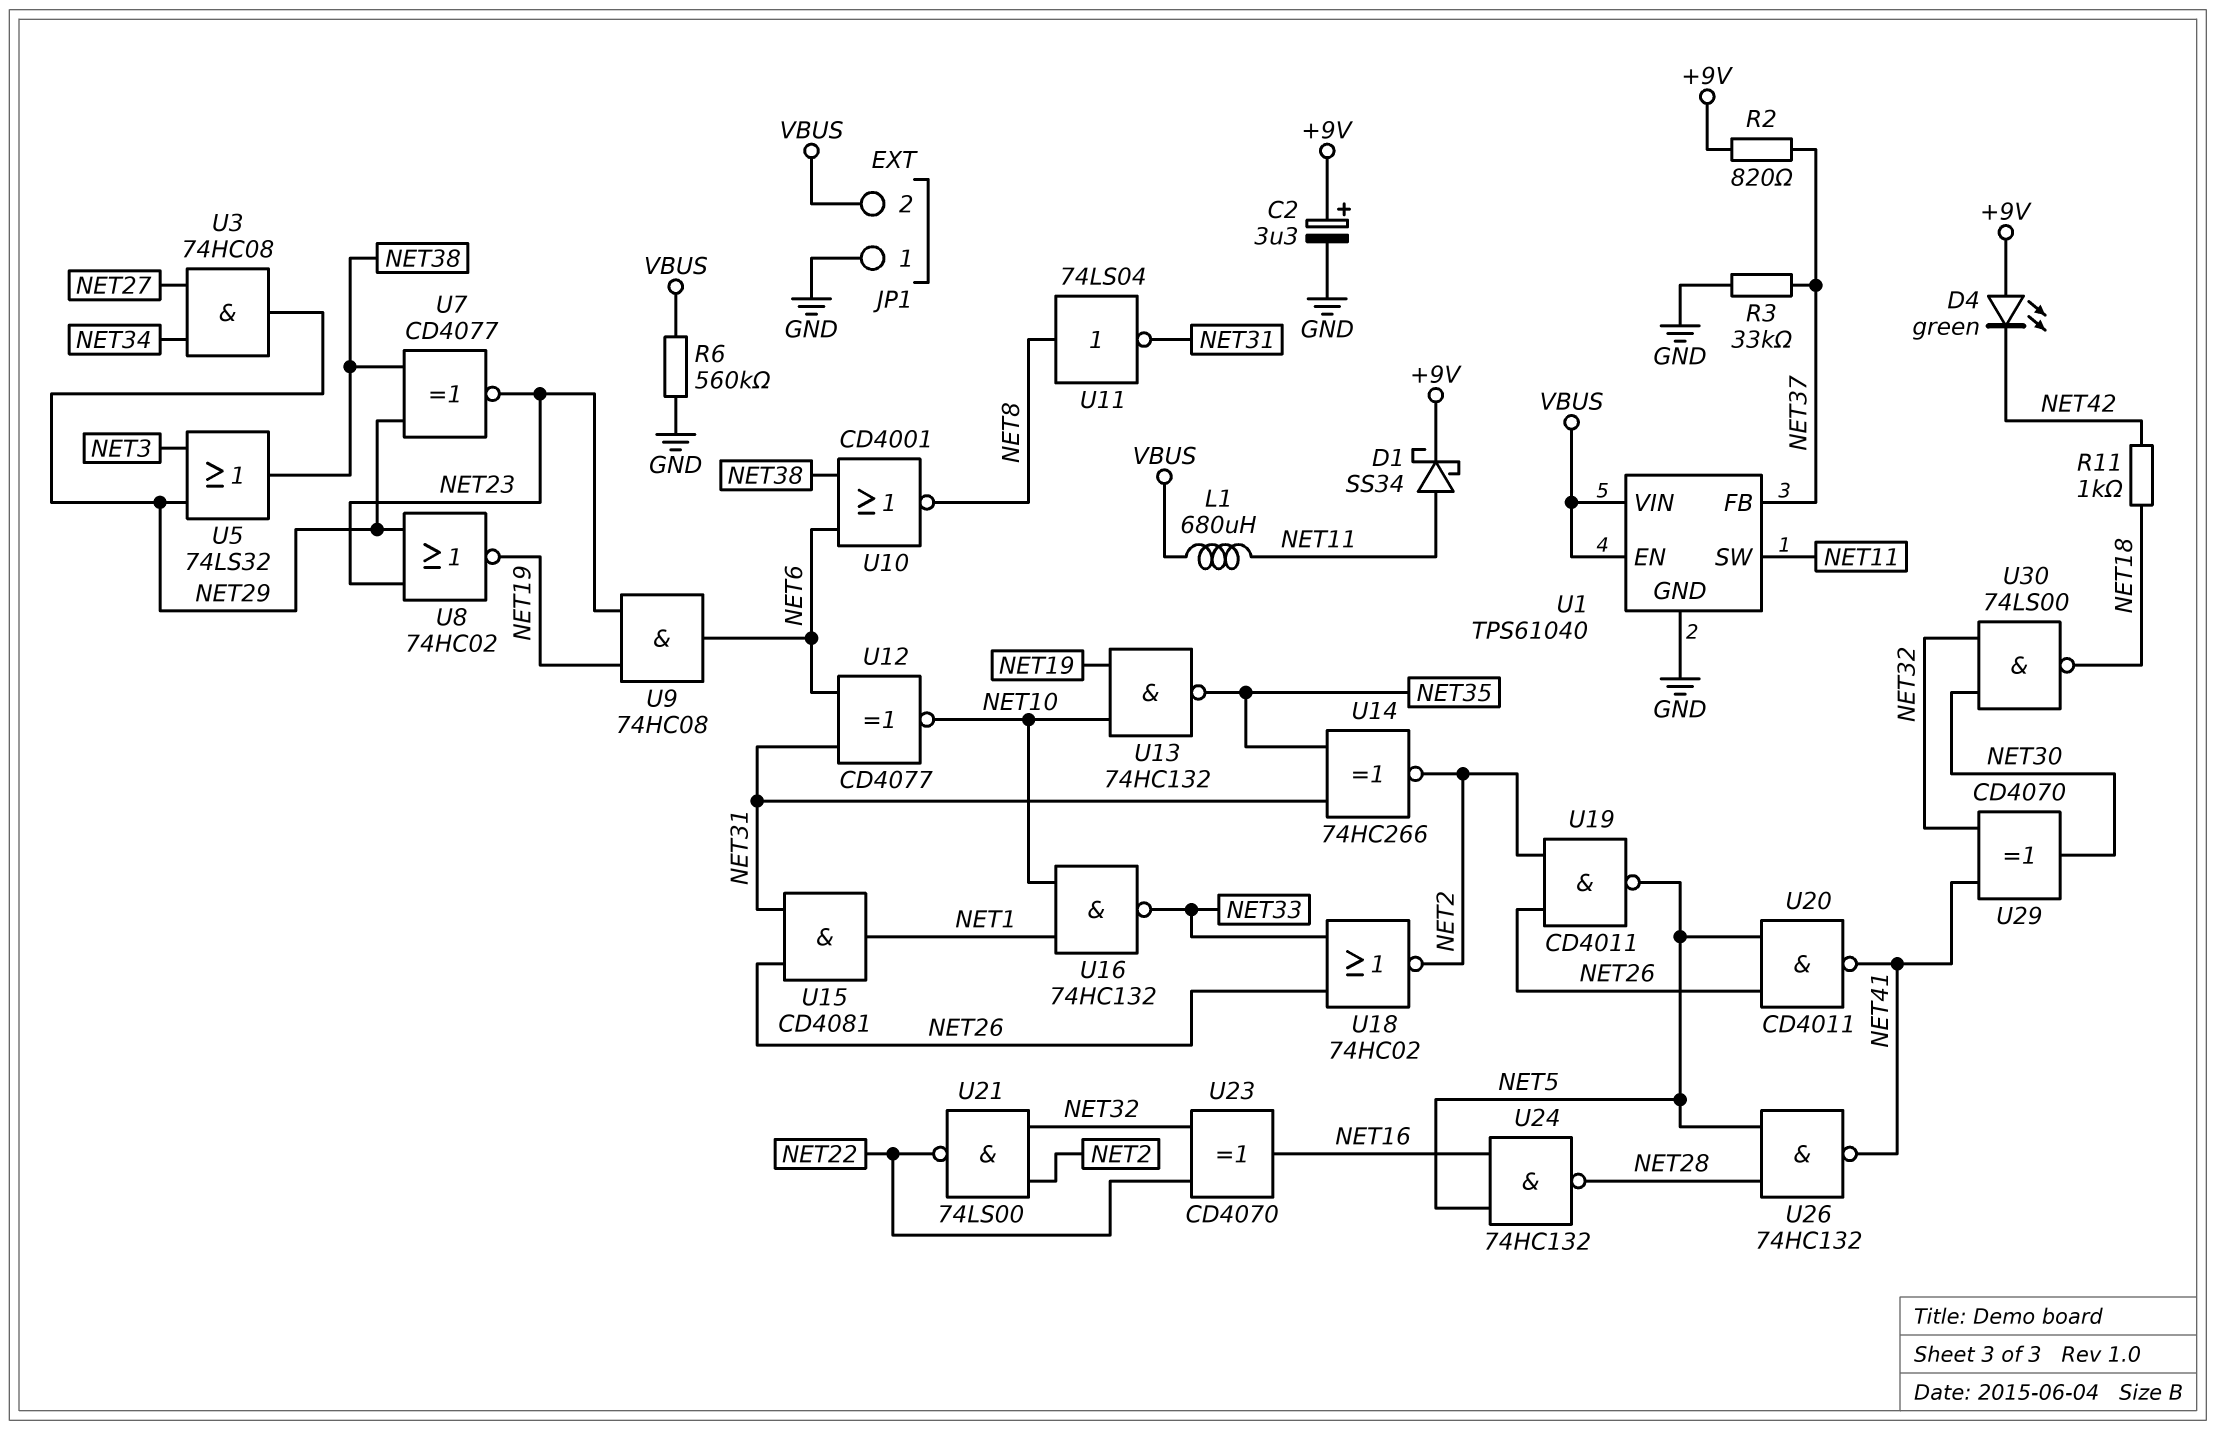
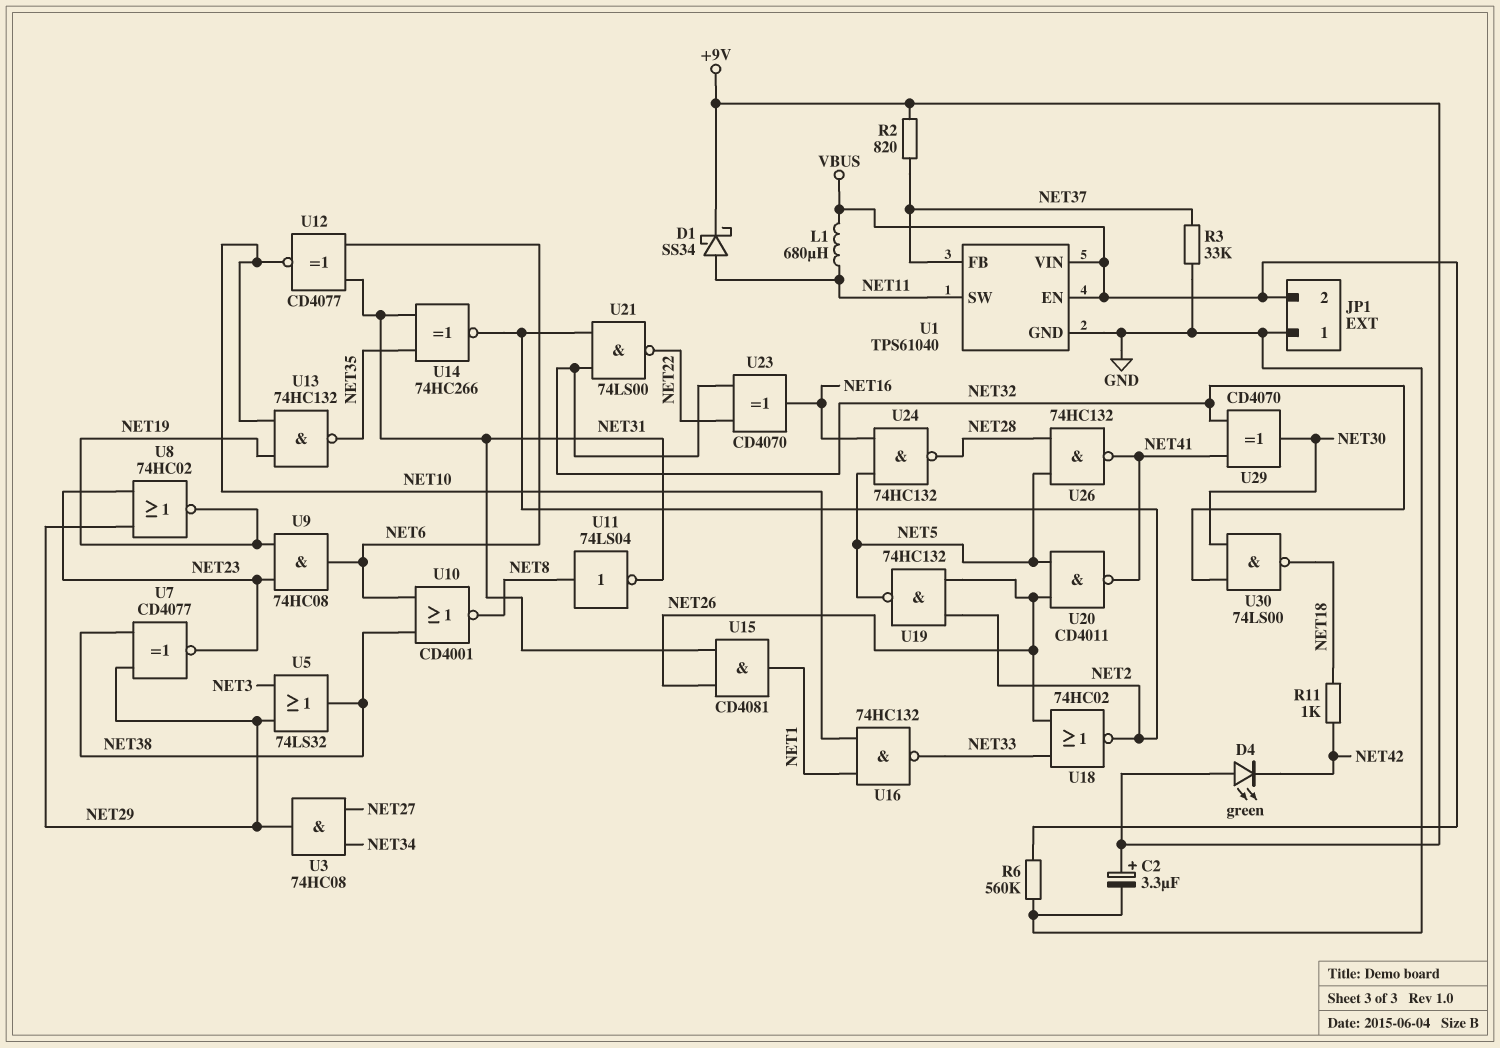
U19: NAND CD4011 (in NET2, in NET26, out NET5) -> NAND 74HC132 (in NET2, in NET26, out NET5)

